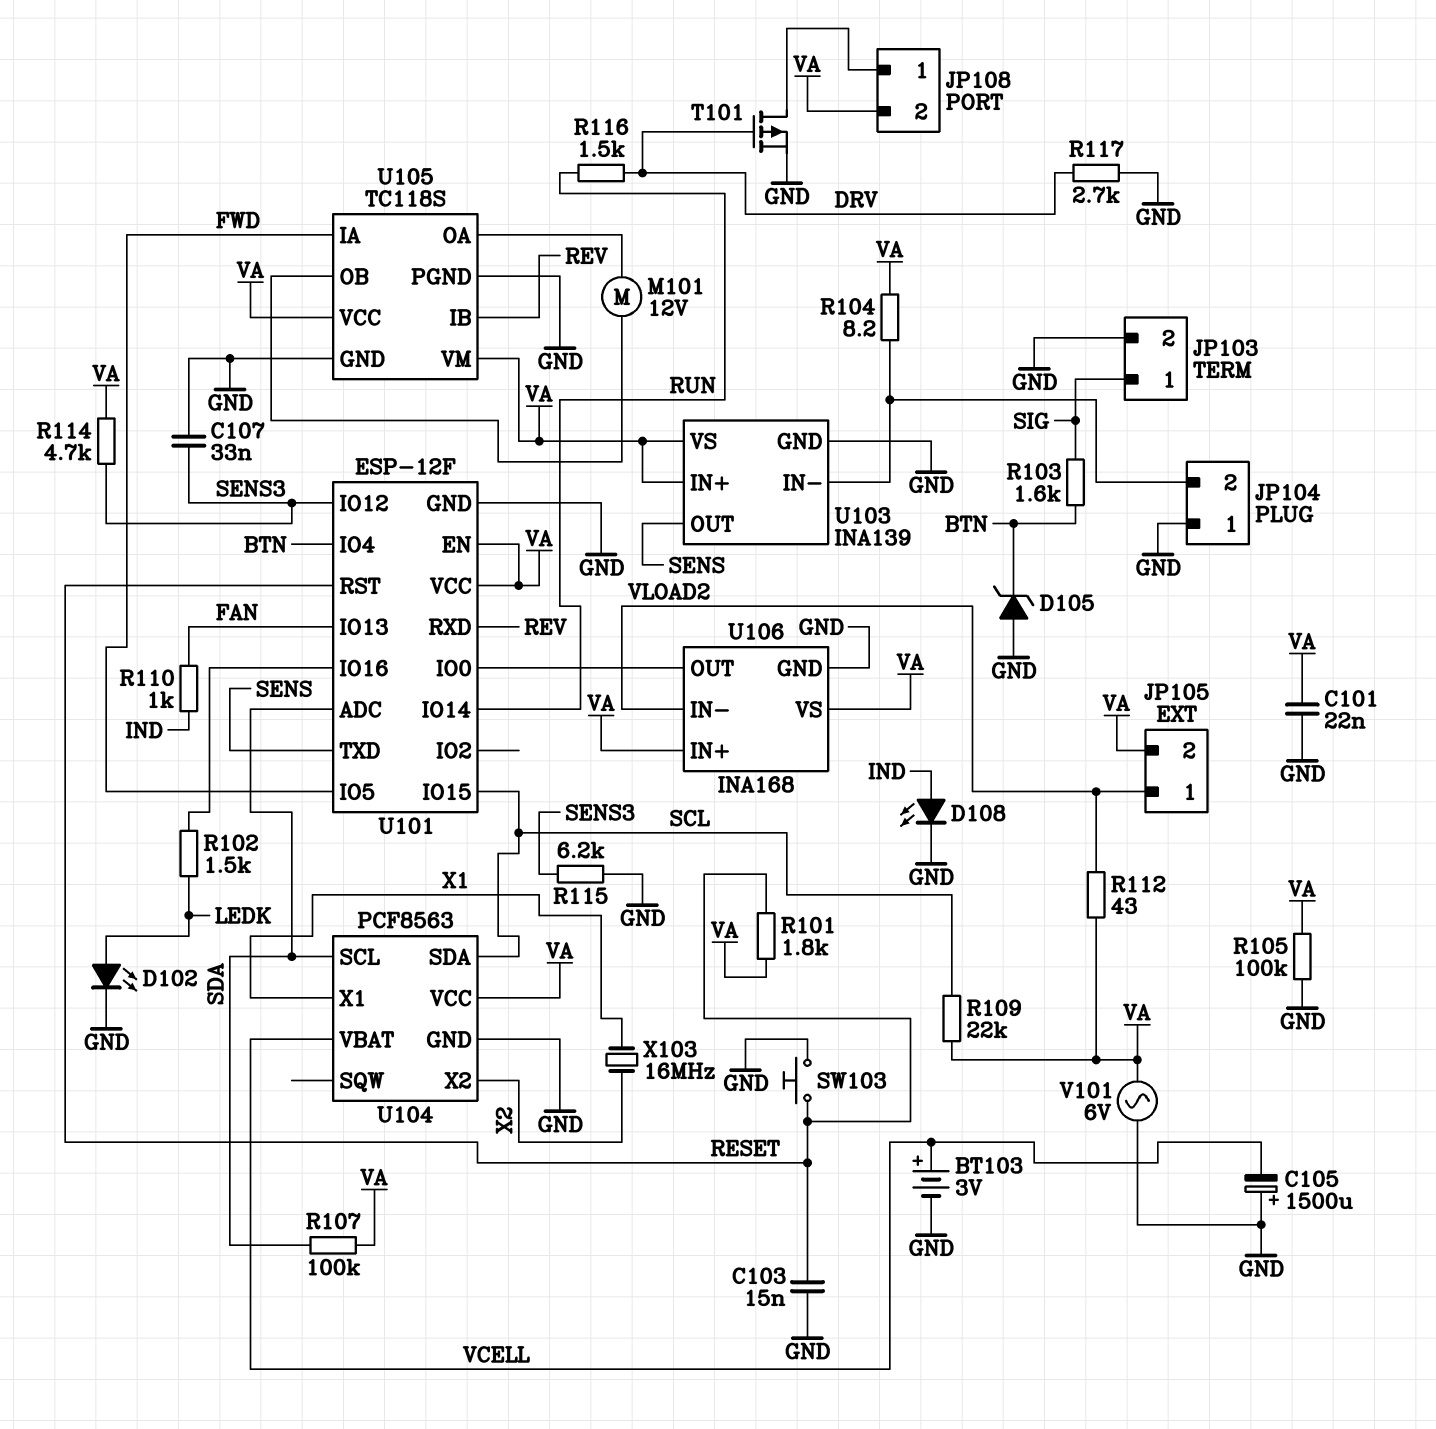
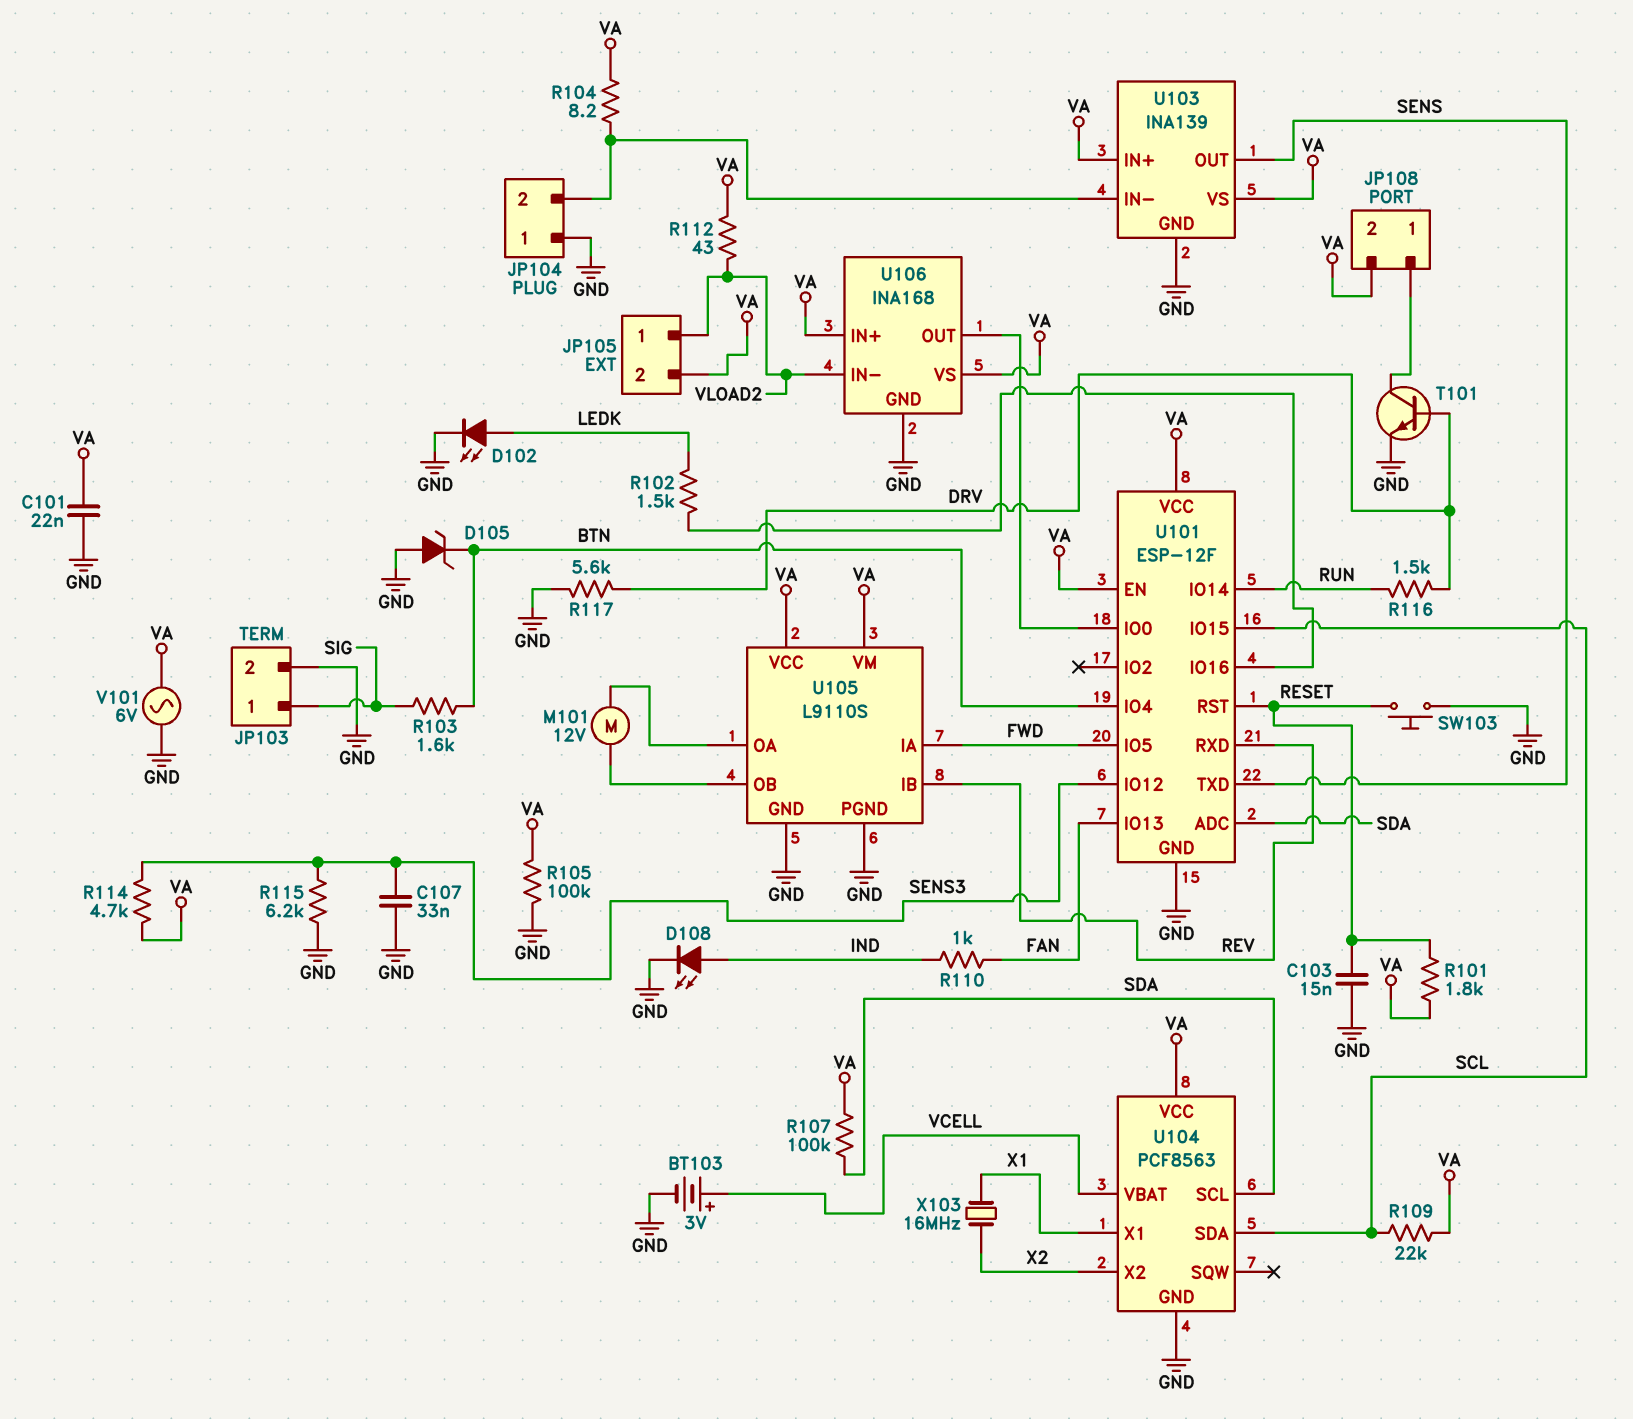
C105: 1500uF (plus GND, minus VCELL) -> none
R117: 2.7k (DRV, GND) -> 5.6k (DRV, GND)
T101: PMOS (G DRV, D JP108/1, S GND) -> NPN (B DRV, C JP108/1, E GND)
U105: TC118S -> L9110S

